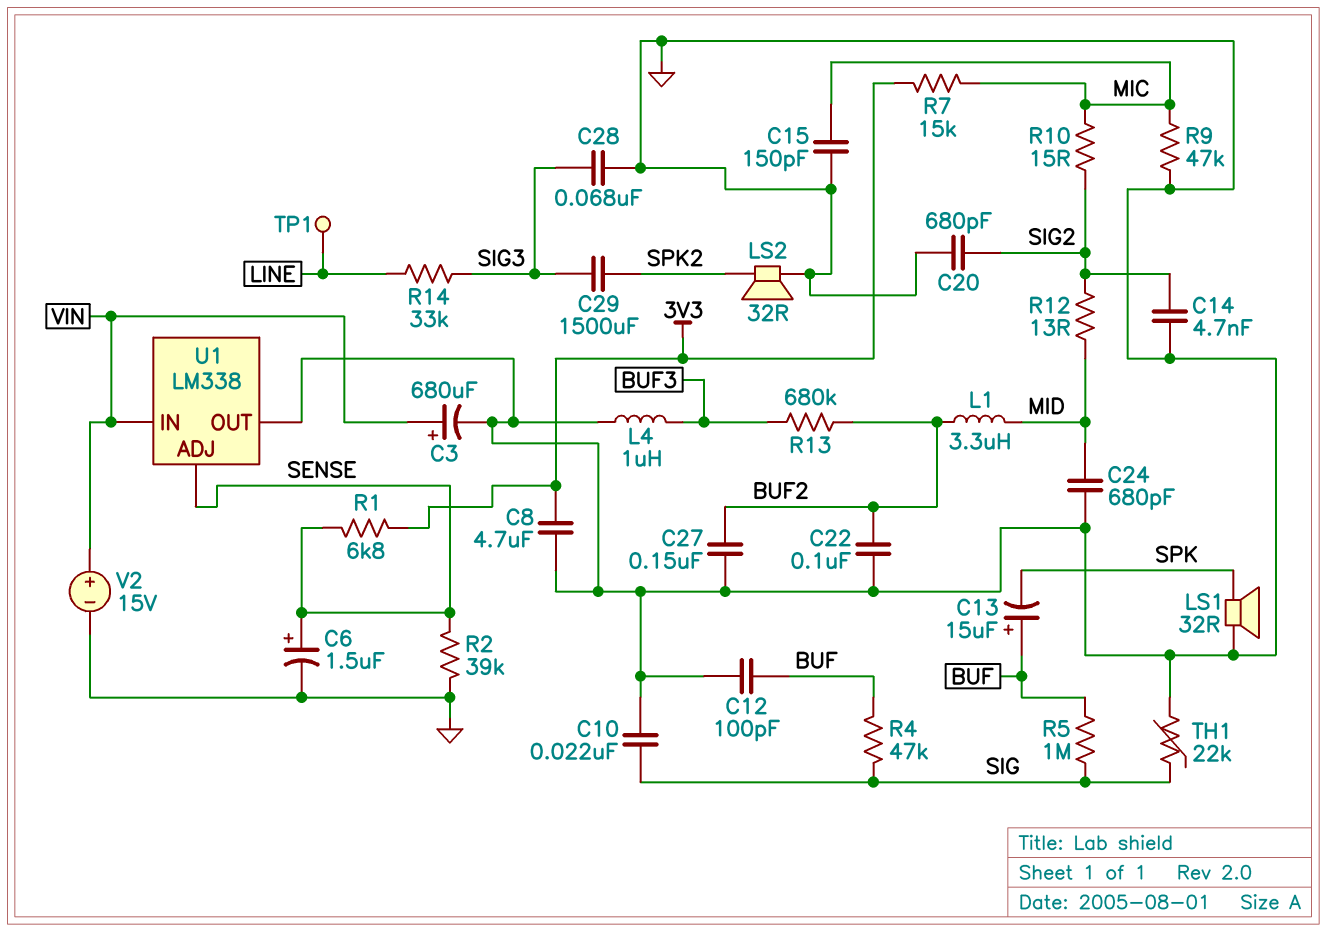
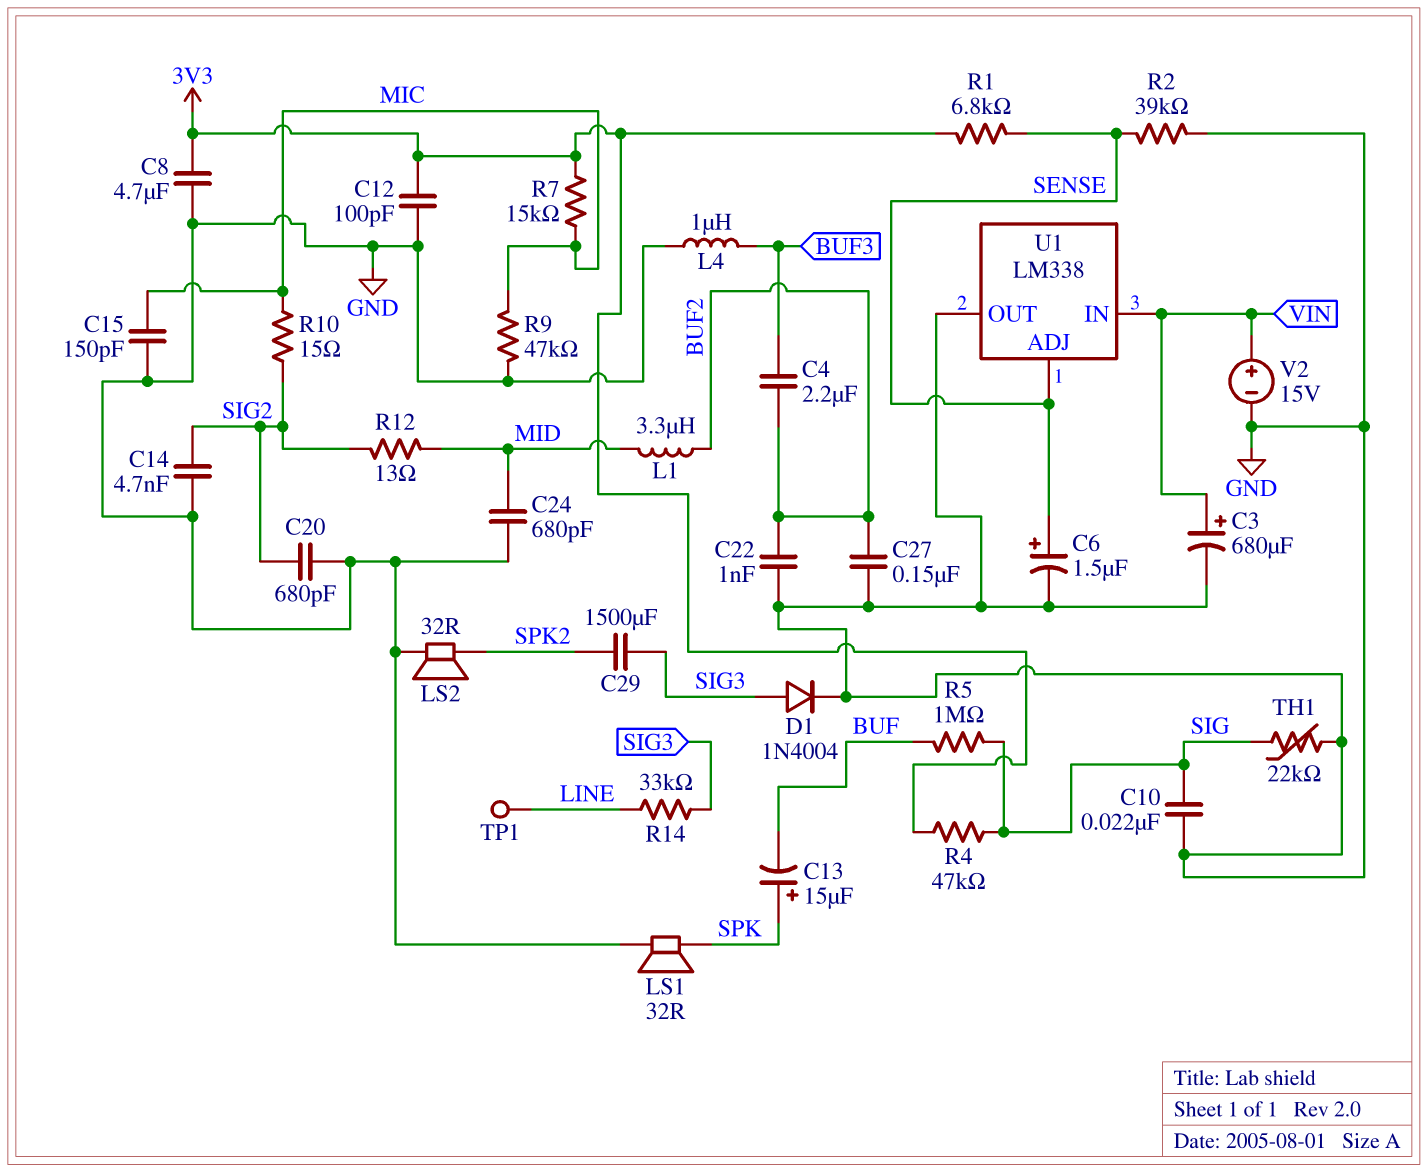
C4: none -> 2.2uF (BUF2, BUF3)
C12: 100pF (BUF, GND) -> 100pF (3V3, GND)
C13: 15uF (plus BUF, minus SPK) -> 15uF (plus SPK, minus BUF)
C22: 100nF (BUF2, GND) -> 1nF (BUF2, GND)
C28: 68nF (GND, SIG3) -> none
D1: none -> diode 1N4004 (A SIG3, K GND)
R4: 47k (BUF, SIG) -> 47k (3V3, SIG)
R13: 680k (BUF2, BUF3) -> none

